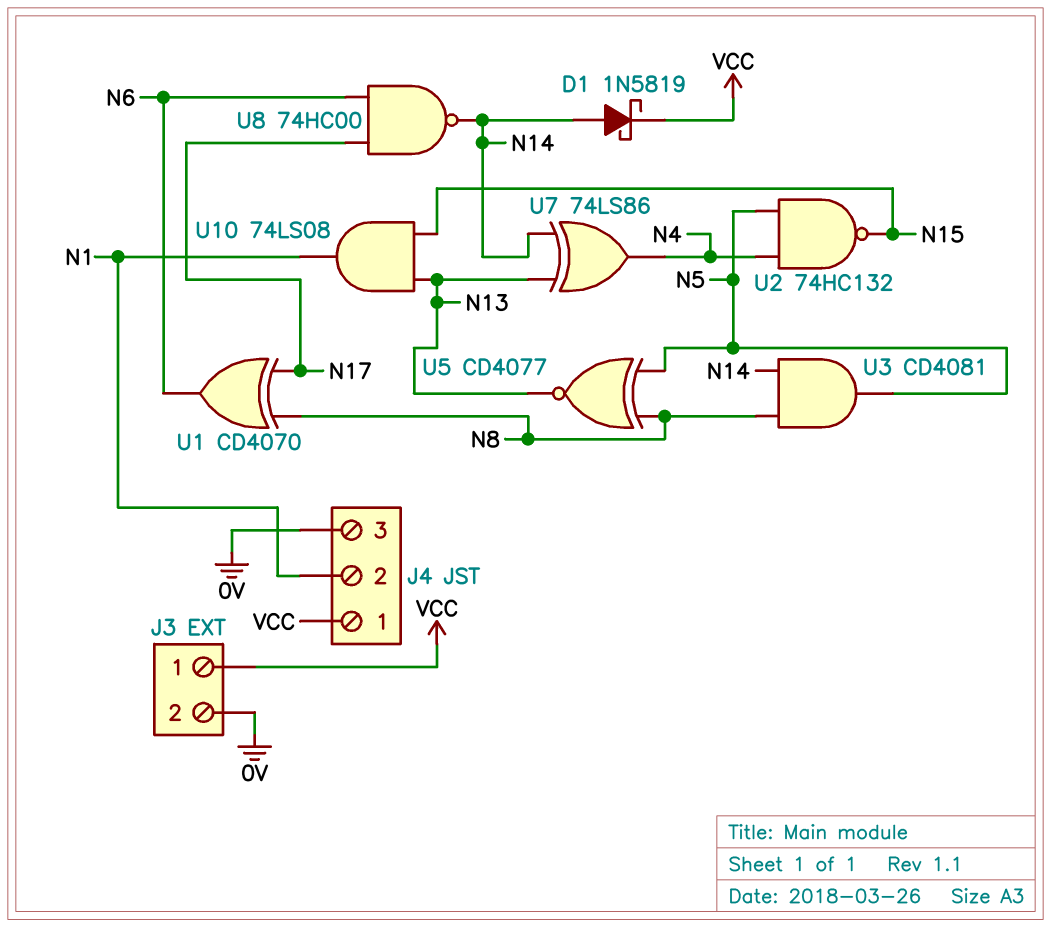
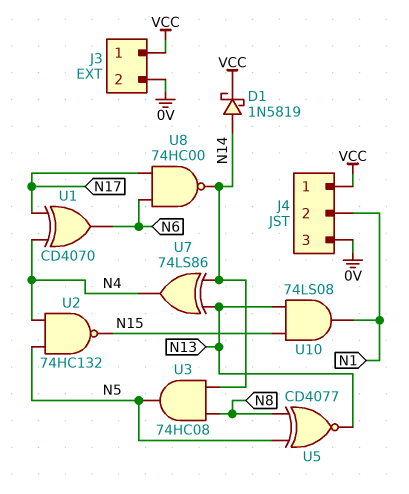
U1: XOR CD4070 (in N8, in N17, out N6) -> XOR CD4070 (in N4, in N17, out N6)
U3: AND CD4081 (in N8, in N14, out N5) -> AND 74HC08 (in N8, in N14, out N5)

